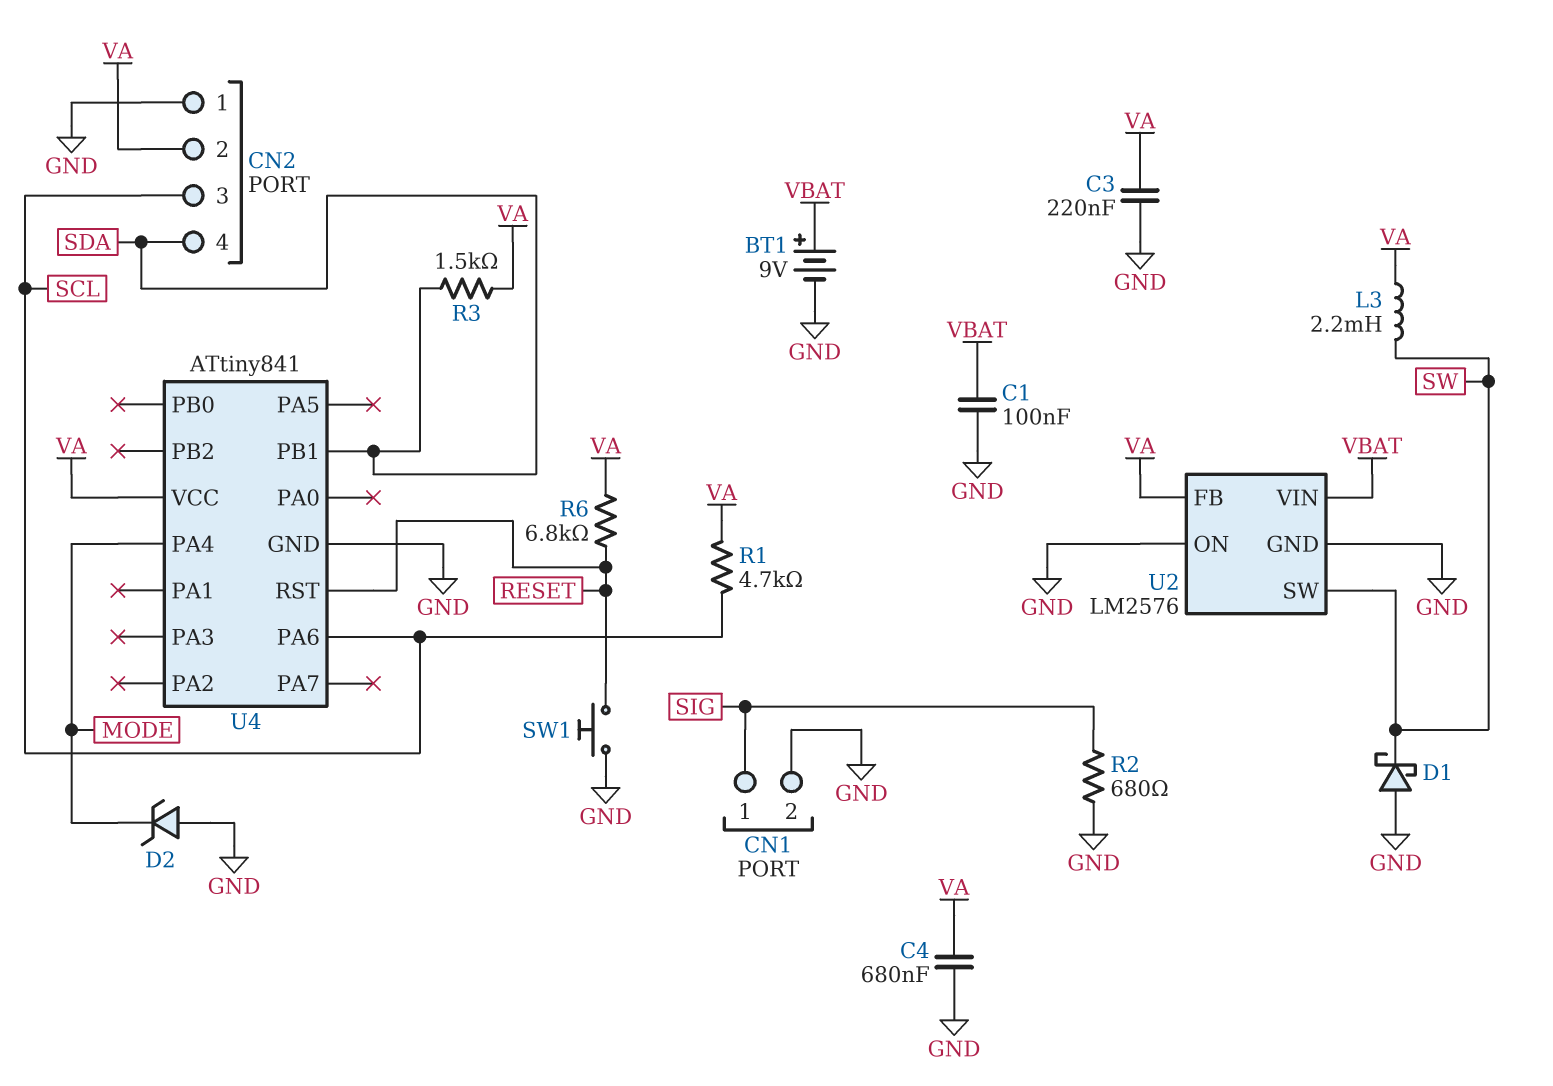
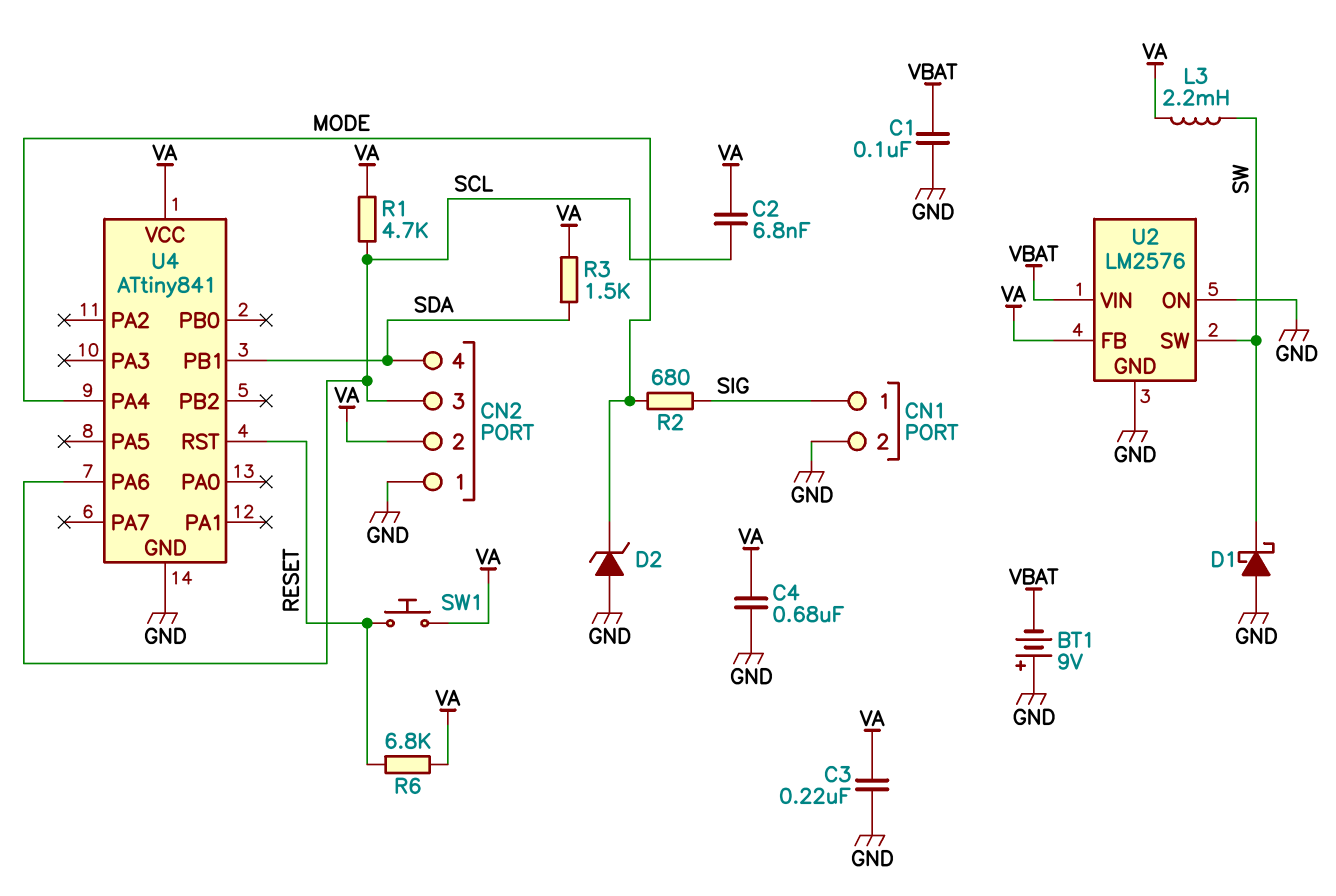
BT1: 9V (plus VBAT, minus GND) -> 9V (plus GND, minus VBAT)
C2: none -> 6.8nF (SCL, VA)
R2: 680 (GND, SIG) -> 680 (MODE, SIG)
SW1: button (GND, RESET) -> button (RESET, VA)

